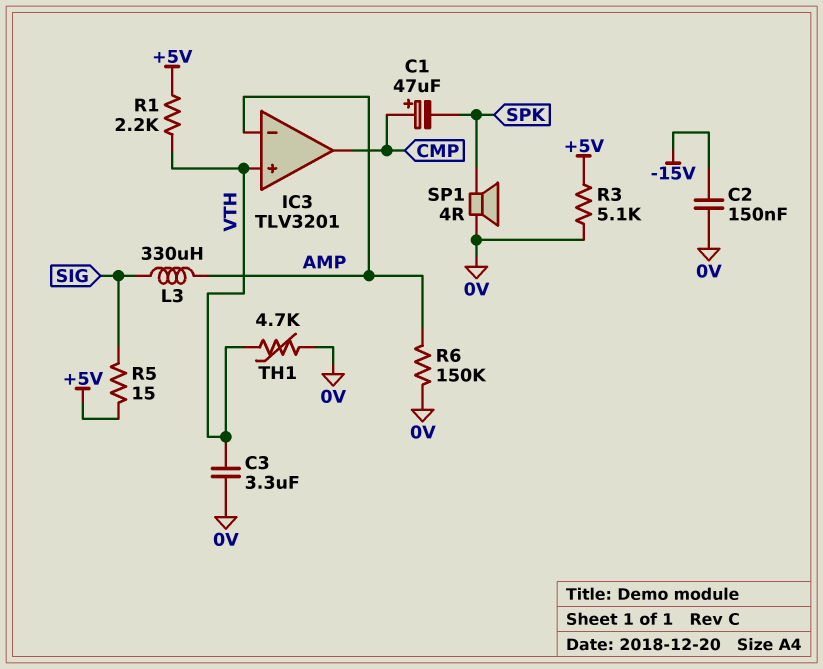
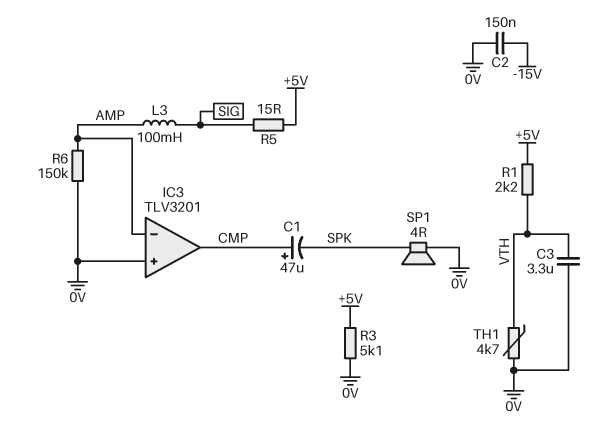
IC3 pin in+: VTH -> 0V
L3: 330uH (AMP, SIG) -> 100mH (AMP, SIG)

